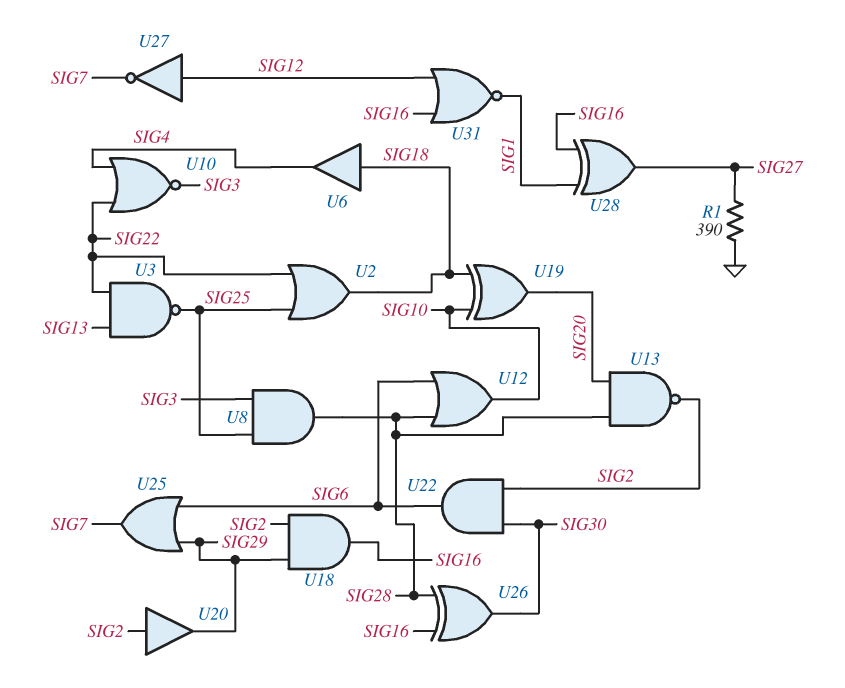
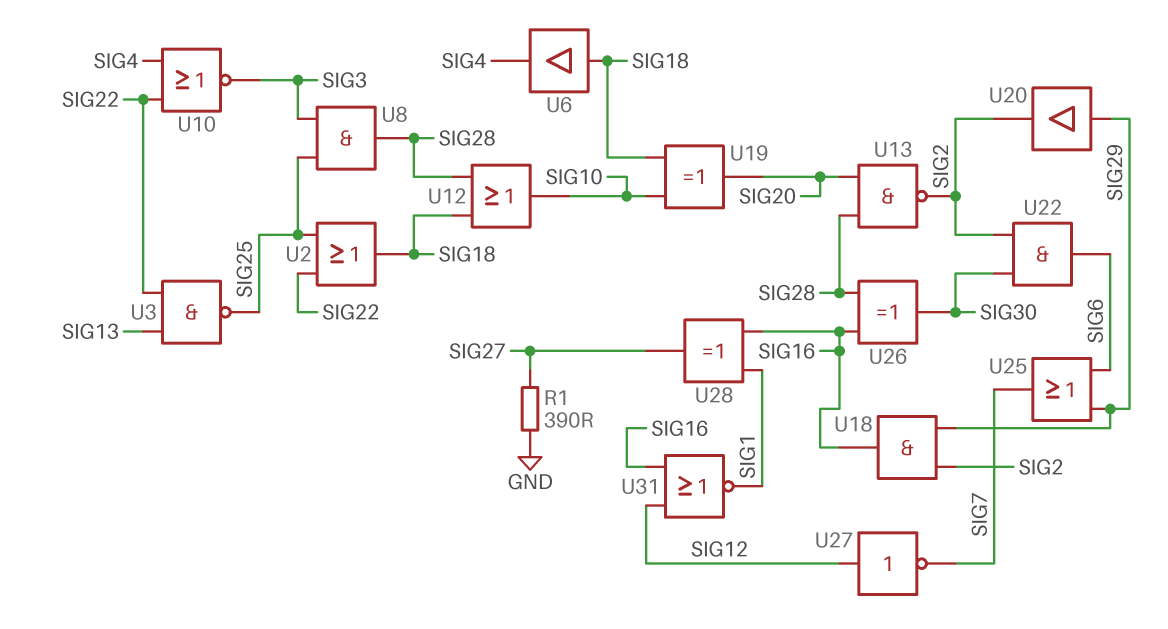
U12: OR (in SIG6, in SIG28, out SIG10) -> OR (in SIG18, in SIG28, out SIG10)
U20: buffer (in SIG2, out SIG29) -> buffer (in SIG29, out SIG2)

